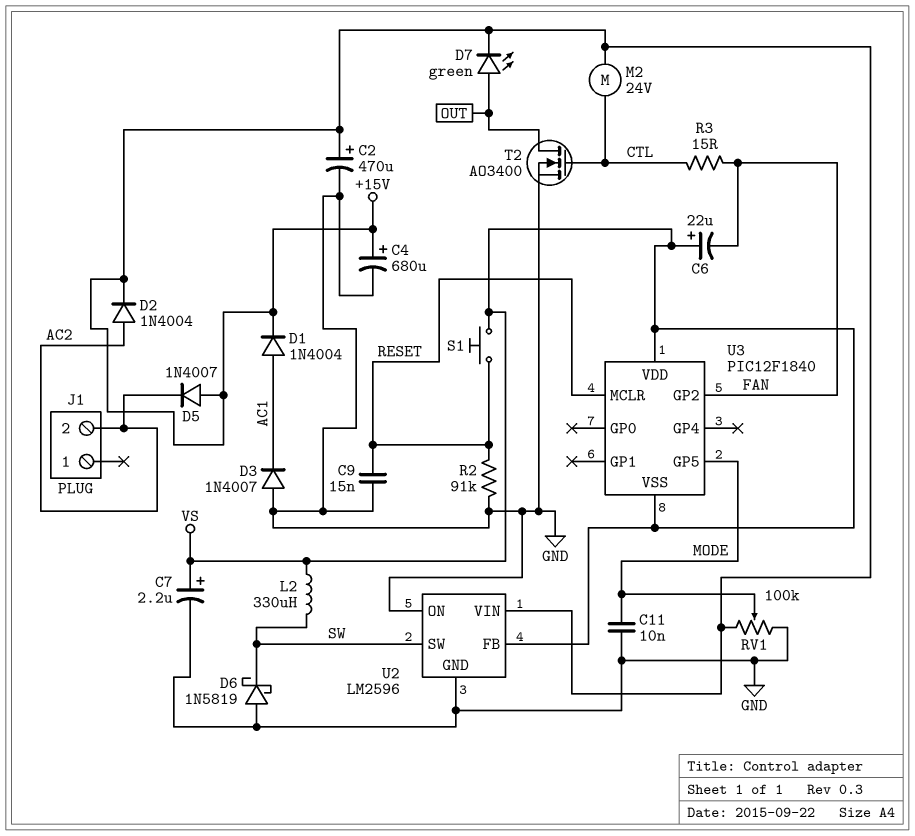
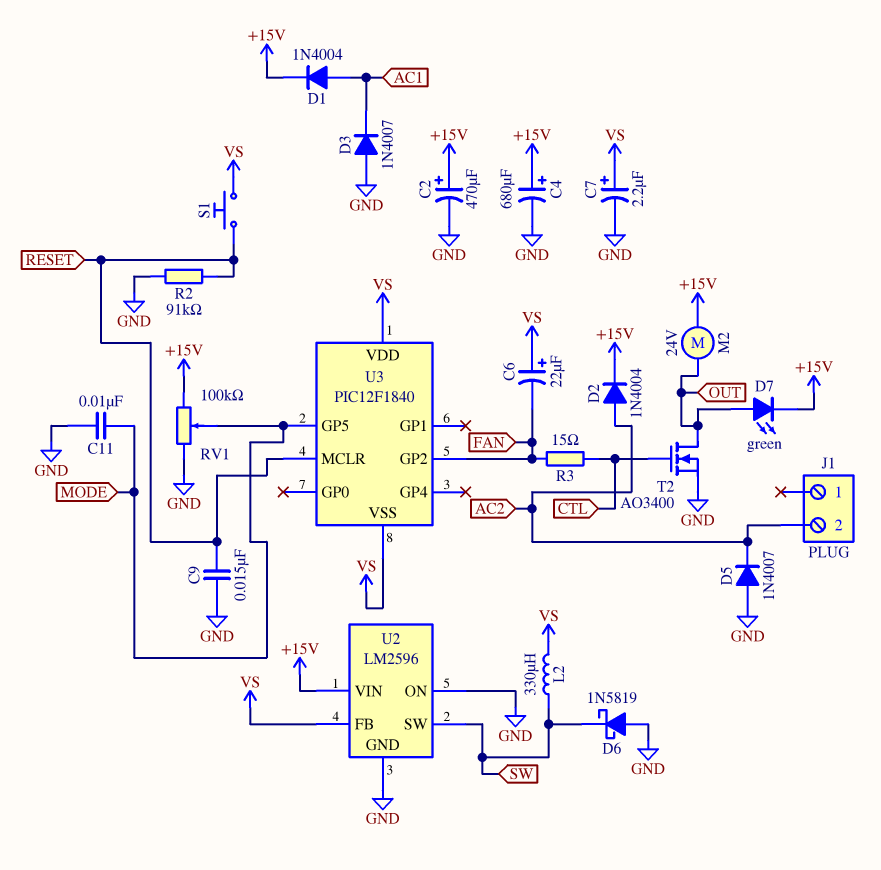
D5: diode 1N4007 (A +15V, K AC2) -> diode 1N4007 (A GND, K AC2)
M2: motor 24V (+15V, CTL) -> motor 24V (+15V, OUT)

